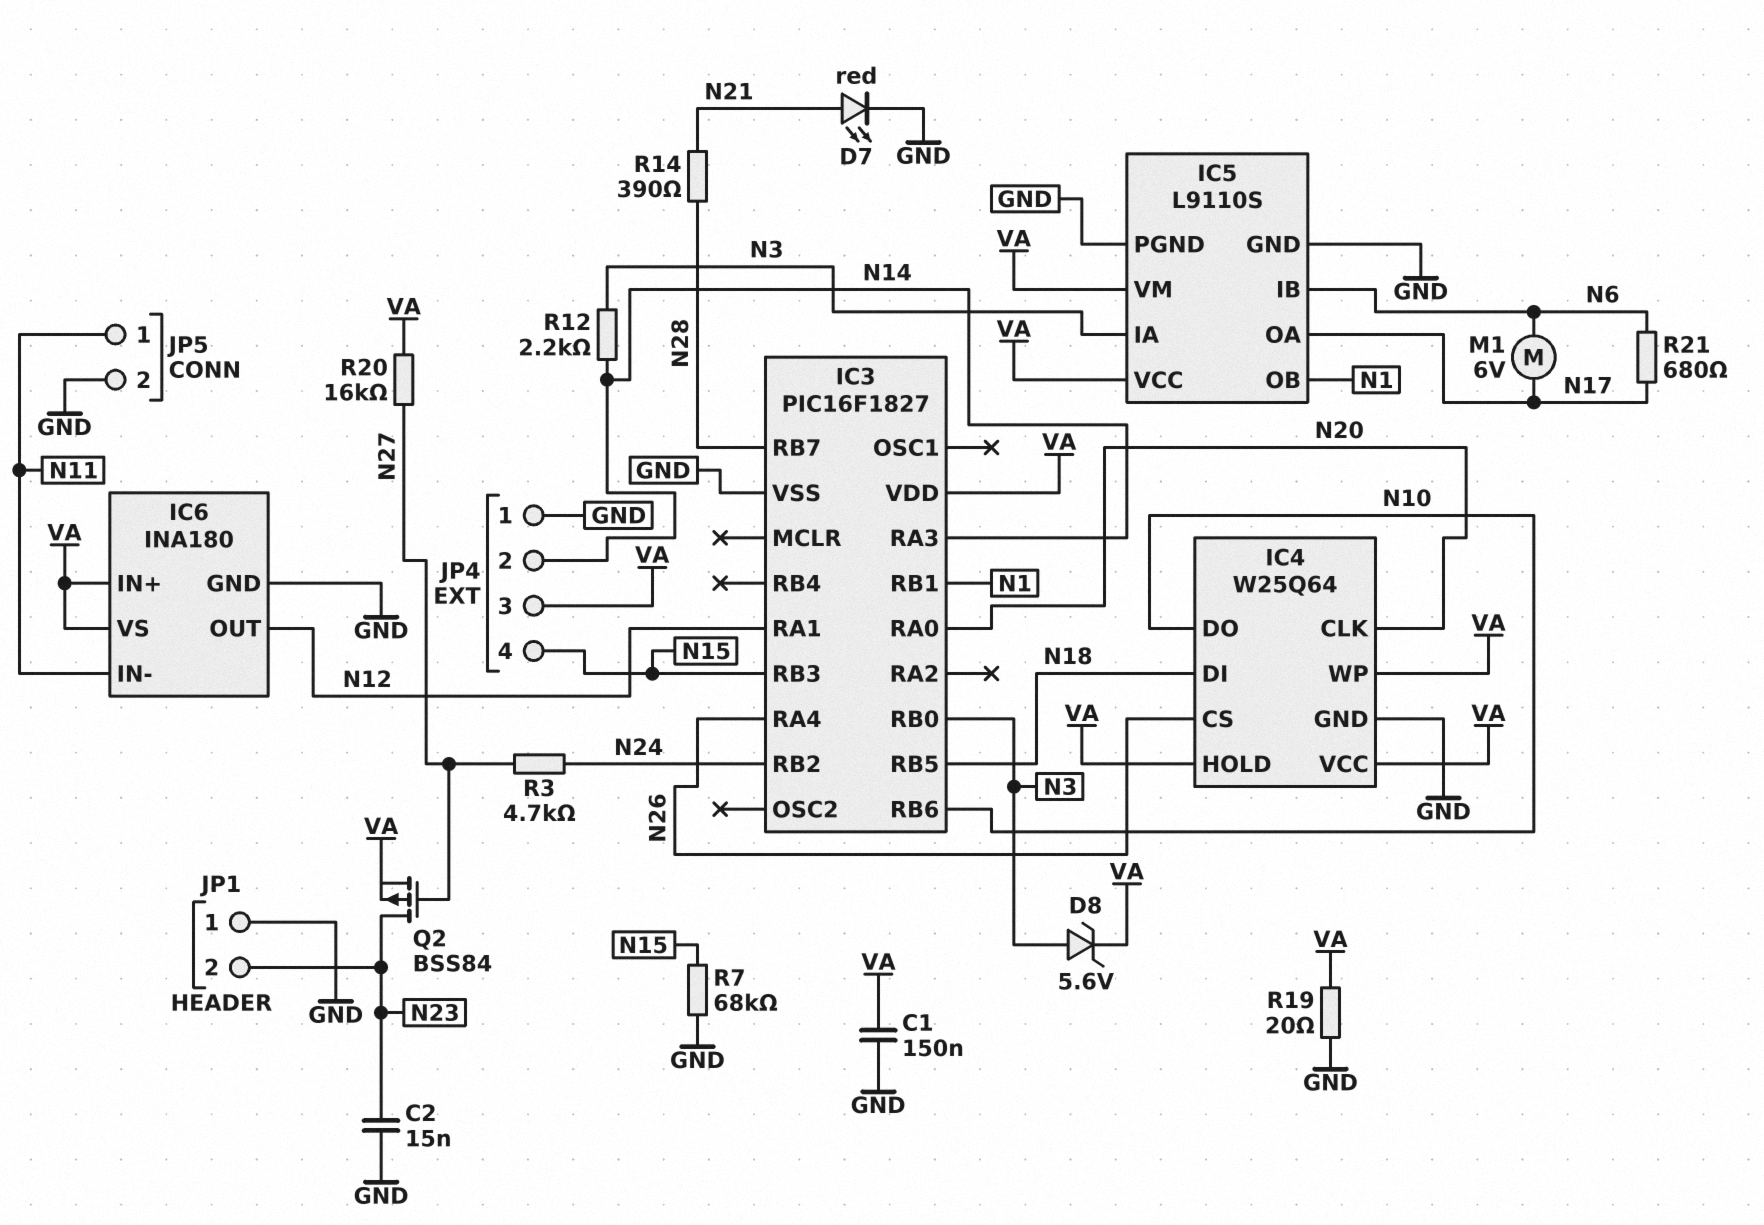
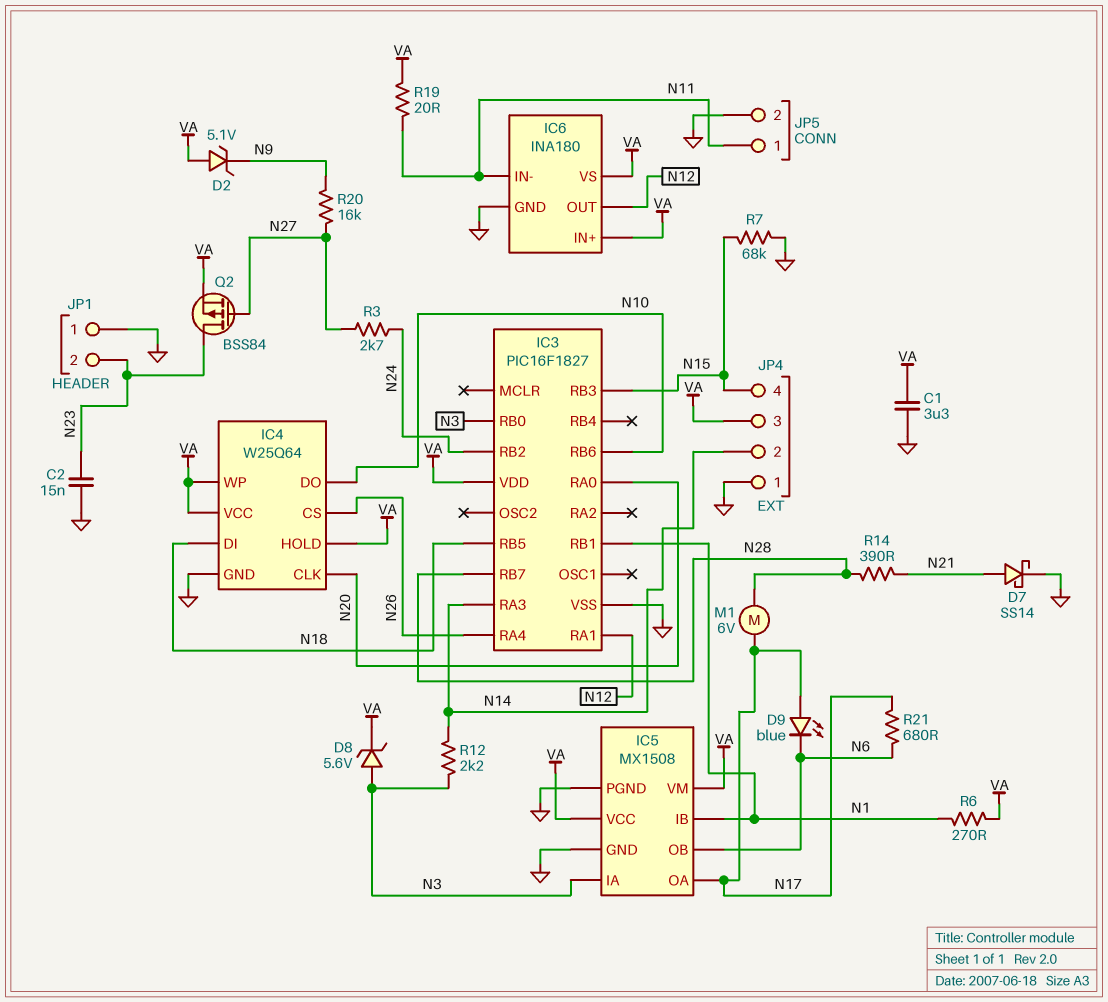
C1: 150nF (GND, VA) -> 3.3uF (GND, VA)
D2: none -> zener 5.1V (A VA, K N9)
D7: LED red (A N21, K GND) -> schottky SS14 (A N21, K GND)
D9: none -> LED blue (A N17, K N6)
IC5: L9110S -> MX1508
IC5 pin IB: N6 -> N1
IC5 pin OB: N1 -> N6
M1: motor 6V (N6, N17) -> motor 6V (N17, N28)
R3: 4.7k (N24, N27) -> 2.7k (N24, N27)
R6: none -> 270 (N1, VA)
R19: 20 (GND, VA) -> 20 (N11, VA)
R20: 16k (N27, VA) -> 16k (N9, N27)

